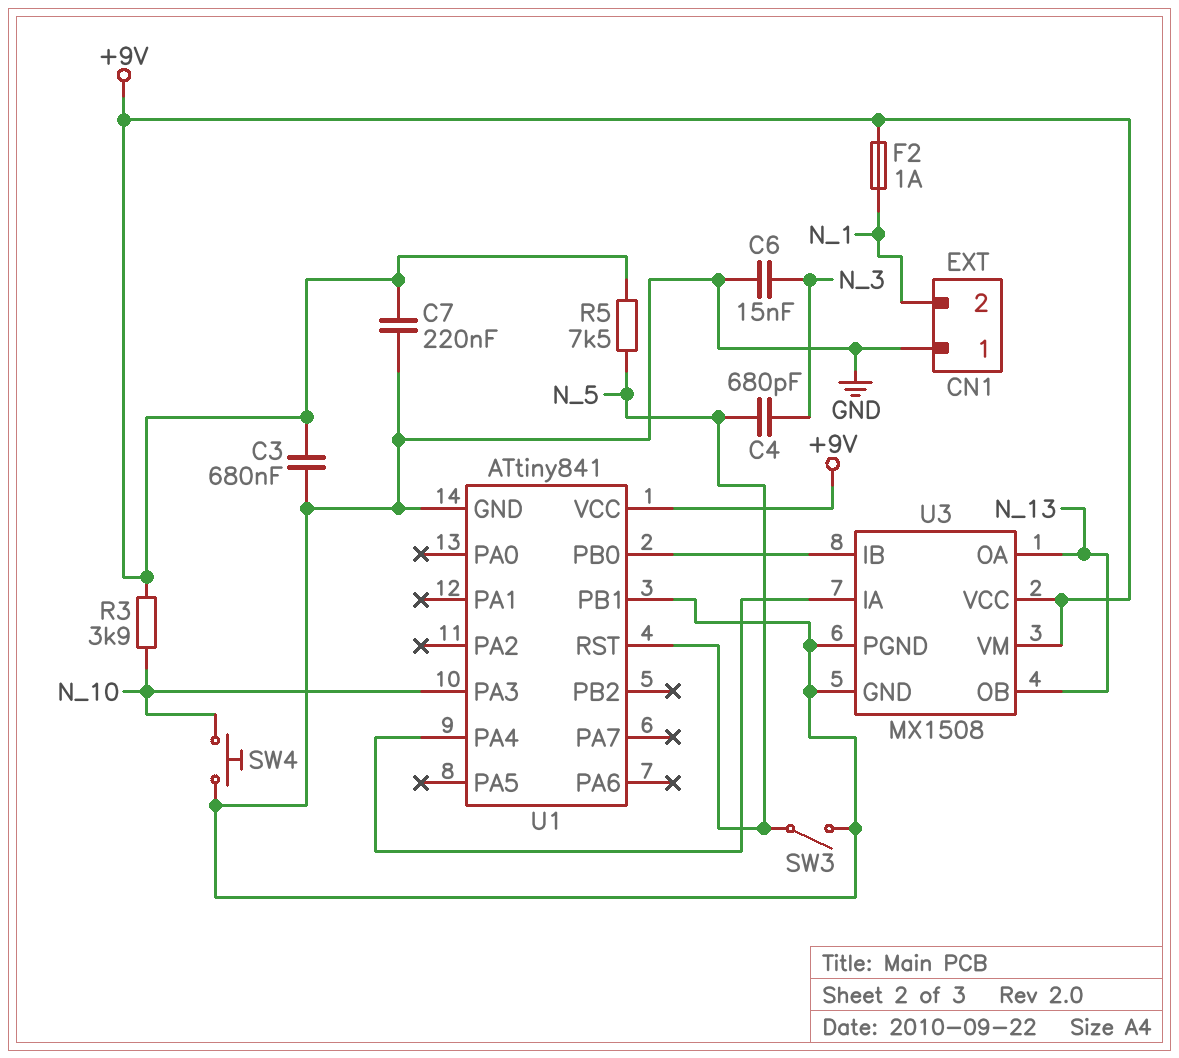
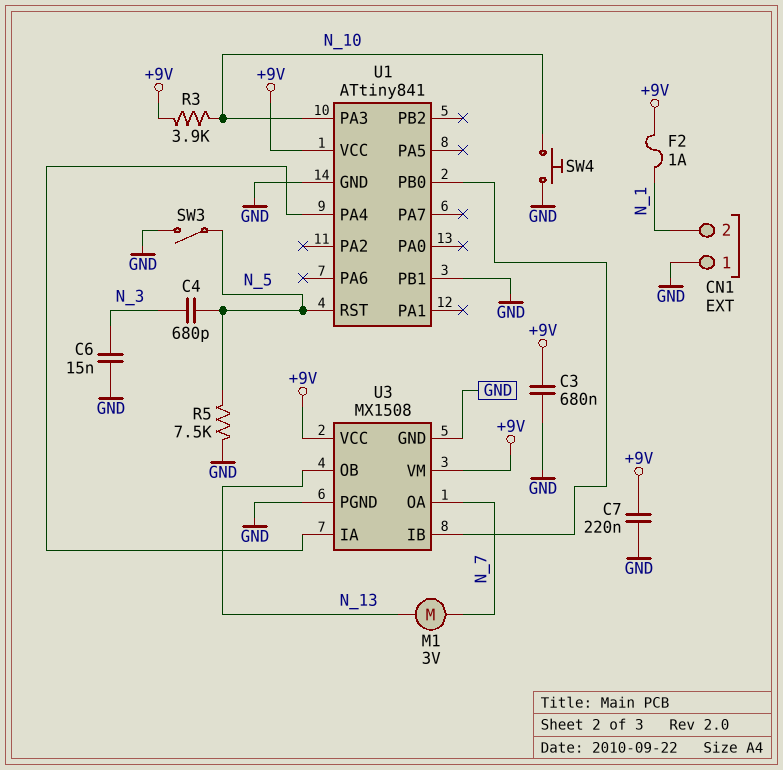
M1: none -> motor 3V (N_7, N_13)
R5: 7.5k (+9V, N_5) -> 7.5k (GND, N_5)
U3 pin OA: N_13 -> N_7

